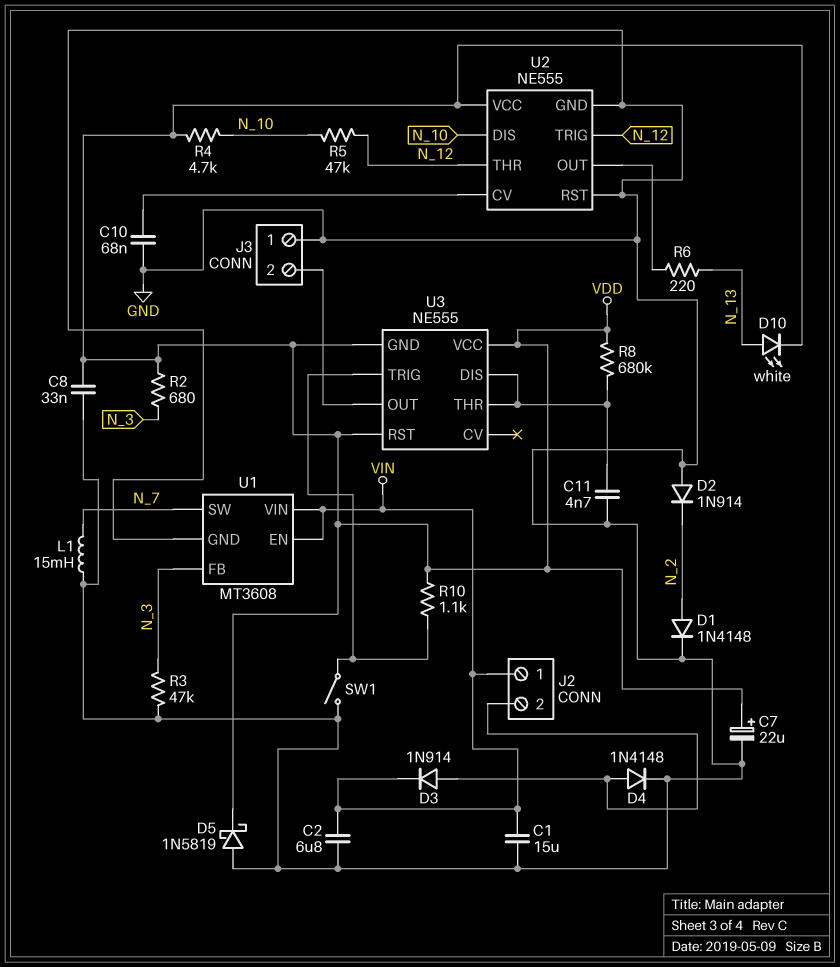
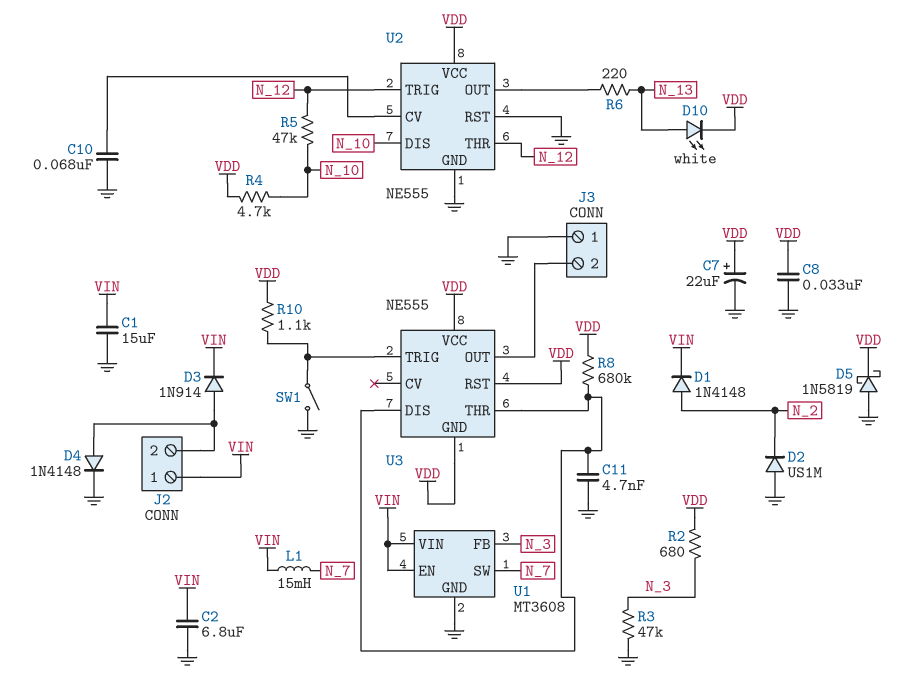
D1: diode 1N4148 (A N_2, K GND) -> diode 1N4148 (A N_2, K VIN)
D2: diode 1N914 (A GND, K N_2) -> diode US1M (A GND, K N_2)
L1: 15mH (GND, N_7) -> 15mH (N_7, VIN)

